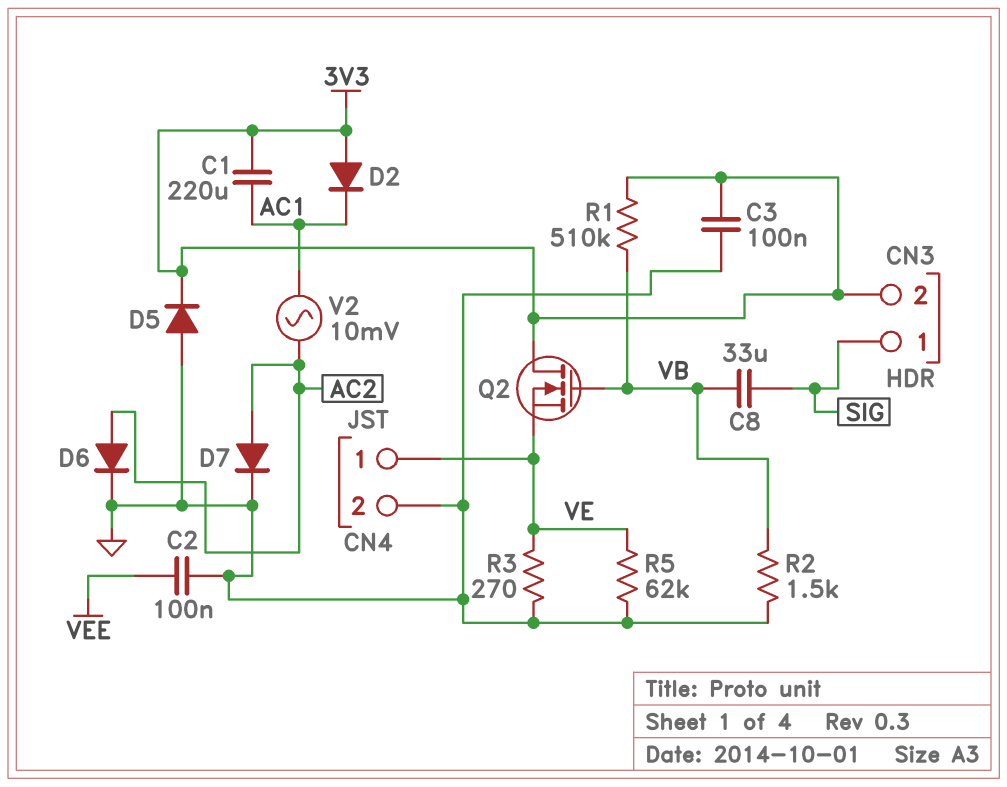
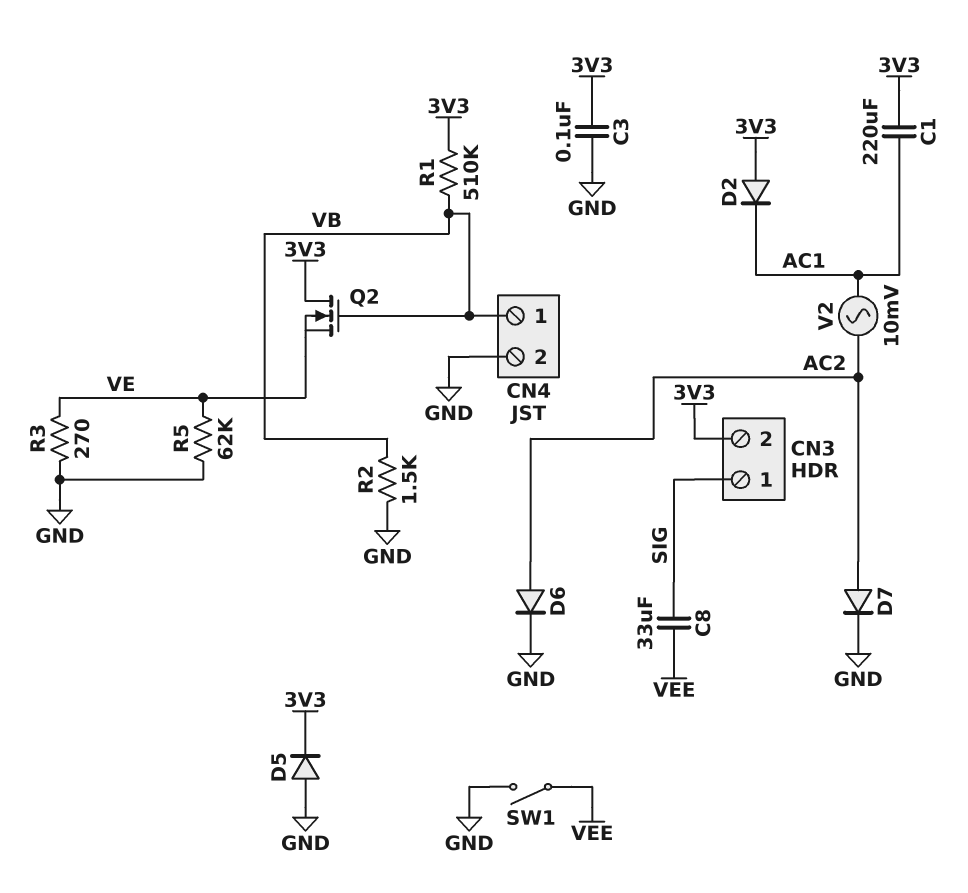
C2: 100nF (GND, VEE) -> none
C8: 33uF (SIG, VB) -> 33uF (SIG, VEE)
CN4 pin 1: VE -> VB
SW1: none -> switch (GND, VEE)

